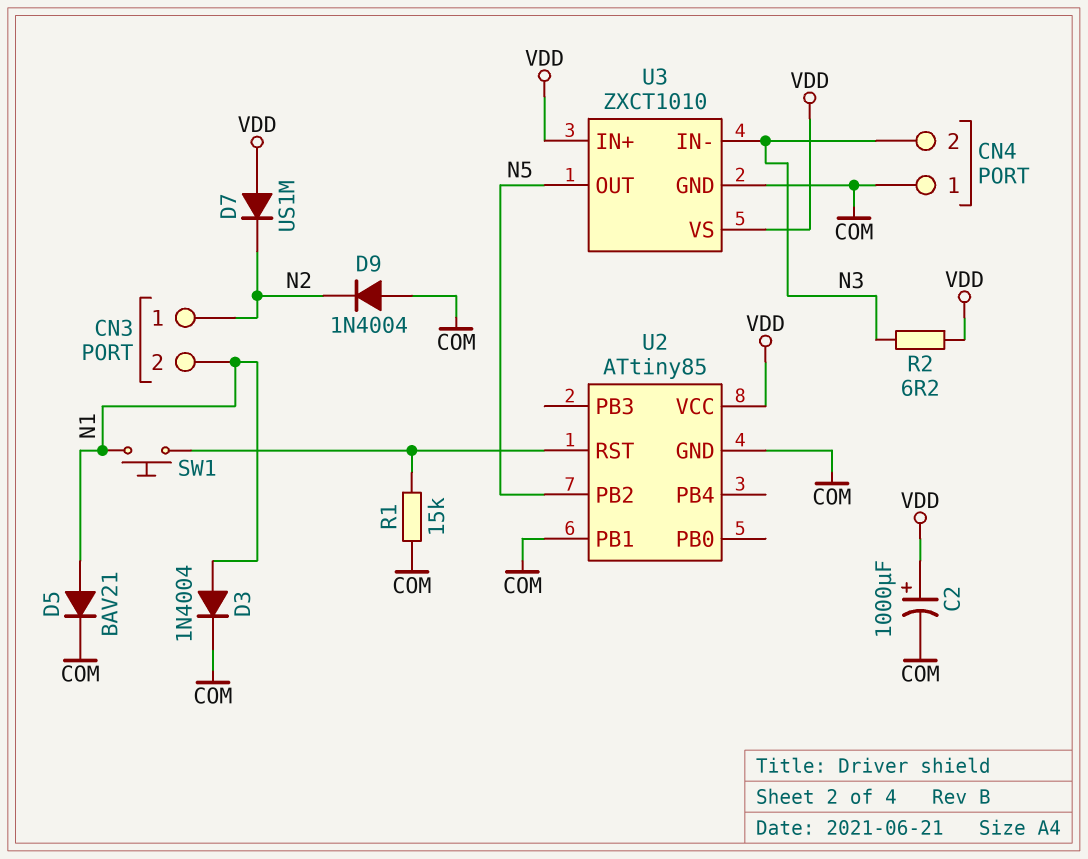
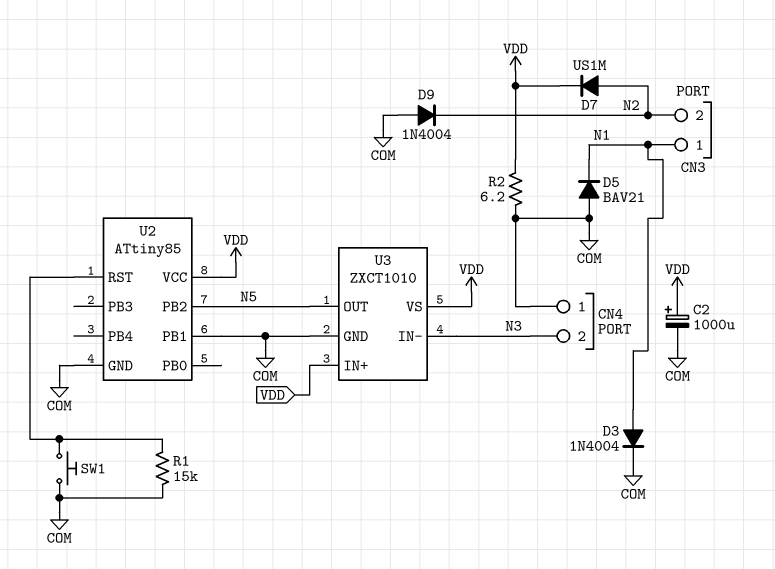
CN3 pin 1: N2 -> N1
CN3 pin 2: N1 -> N2
D5: diode BAV21 (A N1, K COM) -> diode BAV21 (A COM, K N1)
D7: diode US1M (A VDD, K N2) -> diode US1M (A N2, K VDD)
R2: 6.2 (N3, VDD) -> 6.2 (COM, VDD)
SW1: button (N1, U2/RST) -> button (COM, U2/RST)

